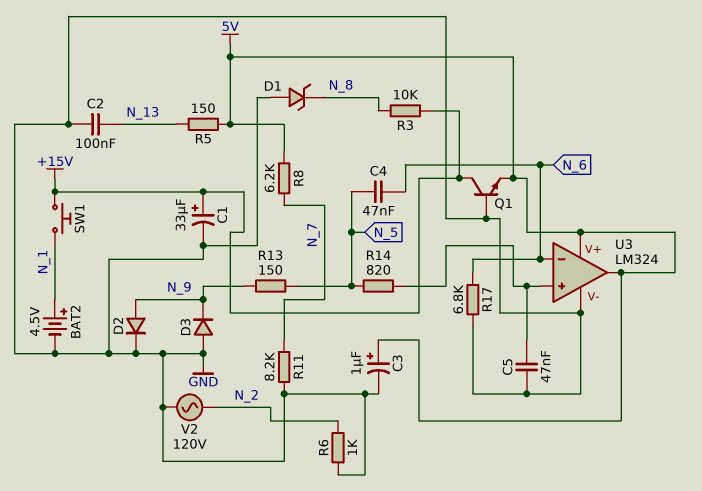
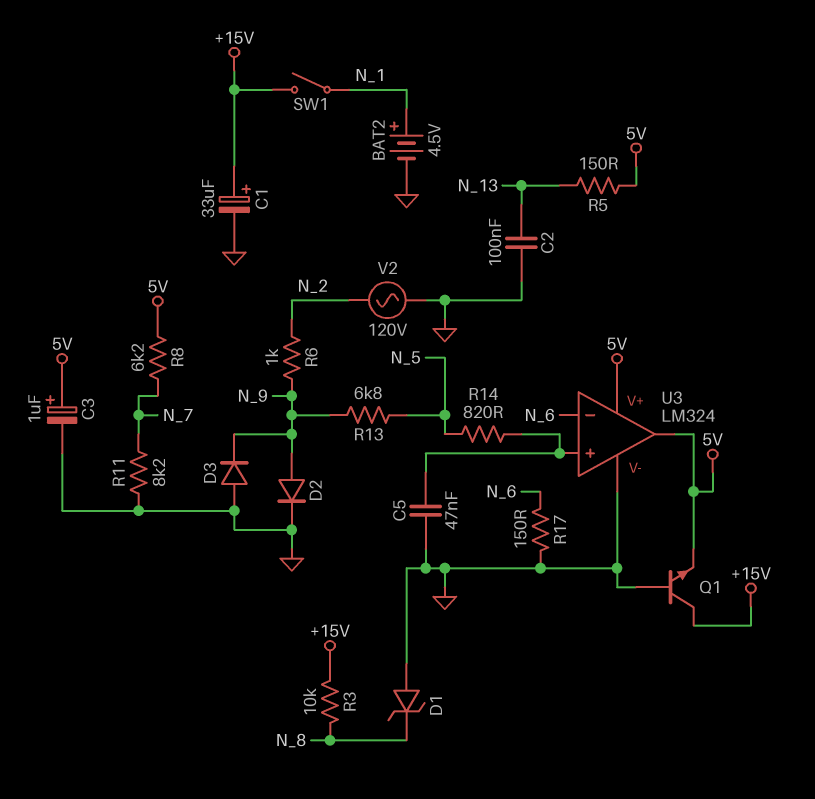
C4: 47nF (N_5, N_6) -> none
R6: 1k (GND, N_2) -> 1k (N_2, N_9)
R13: 150 (N_5, N_9) -> 6.8k (N_5, N_9)
R17: 6.8k (GND, N_6) -> 150 (GND, N_6)
SW1: button (+15V, N_1) -> switch (+15V, N_1)

